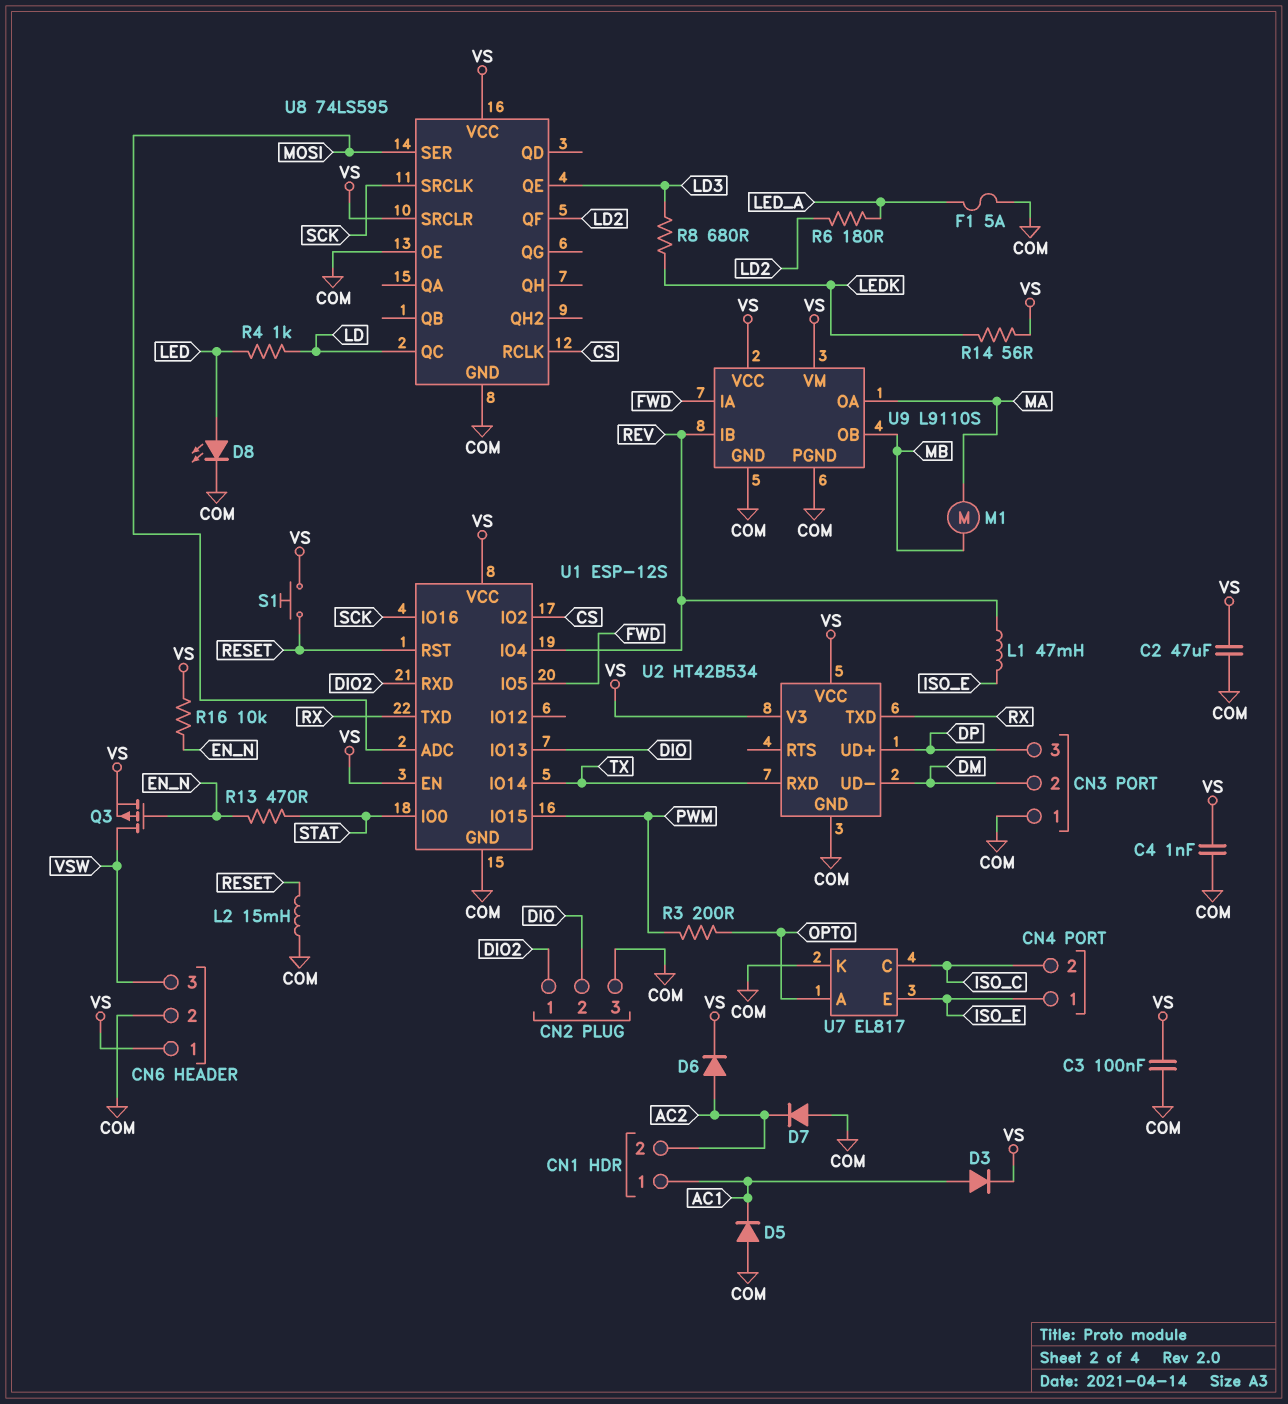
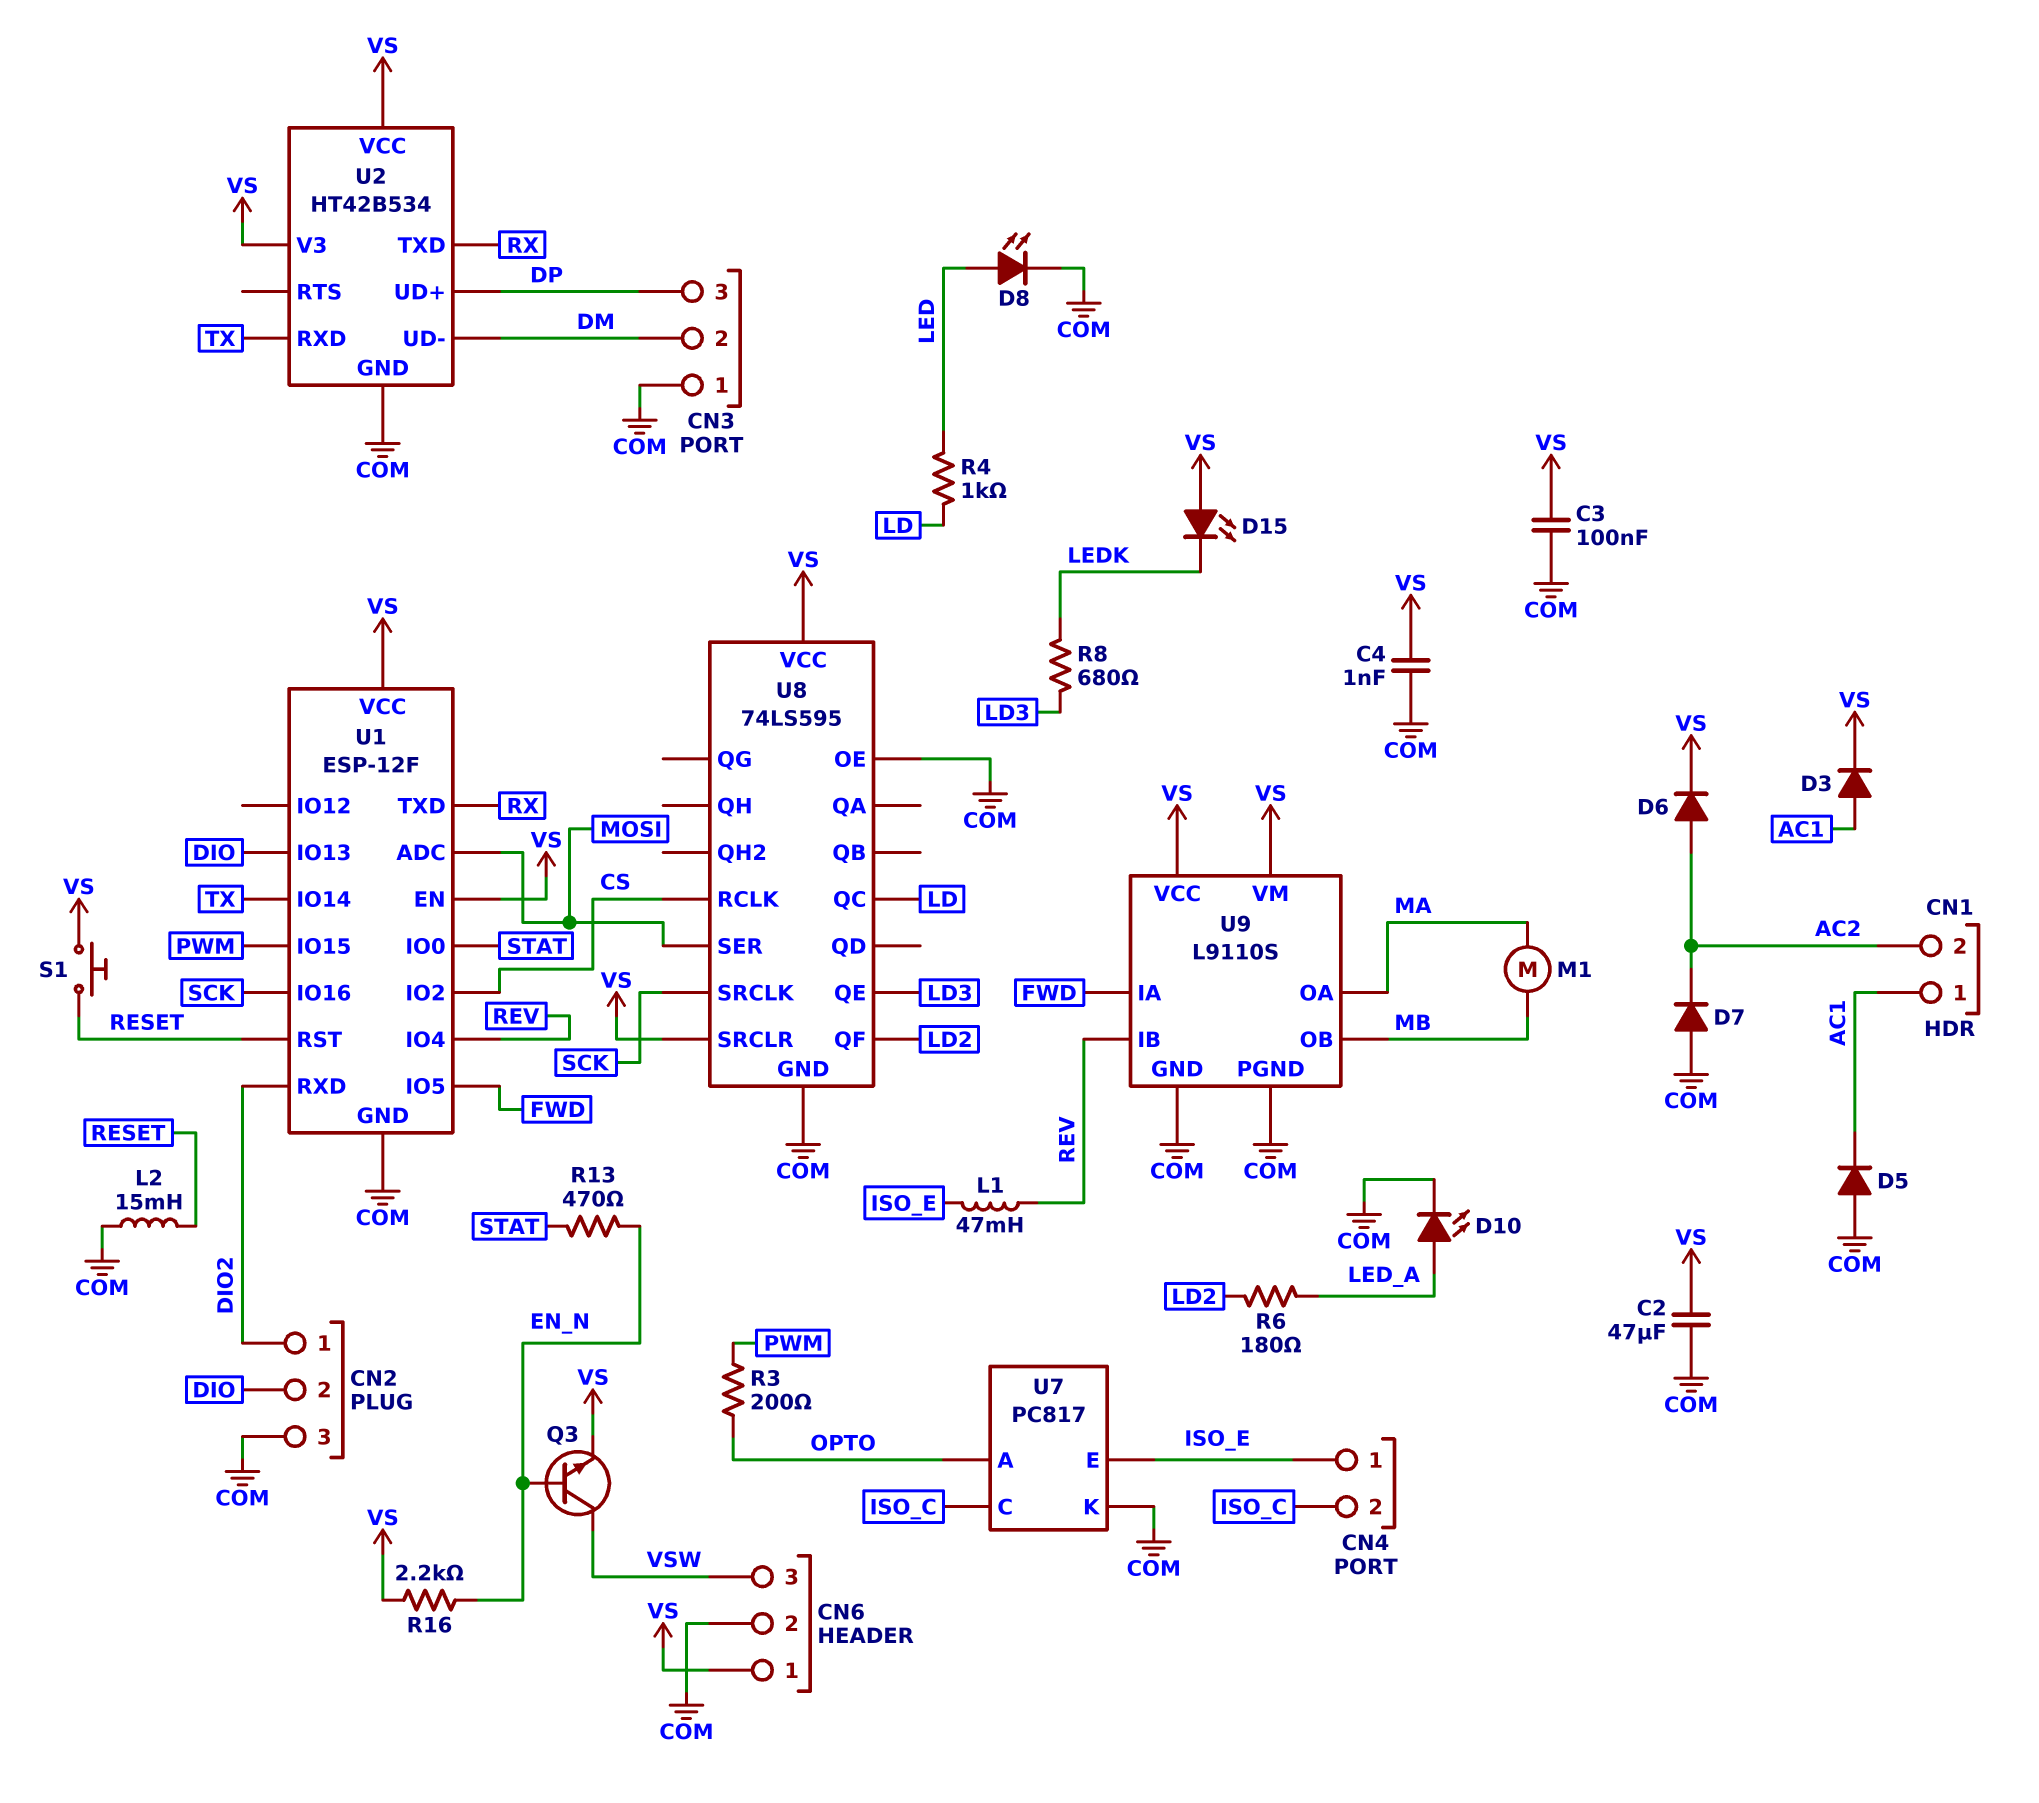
D10: none -> LED (A LED_A, K COM)
D15: none -> LED (A VS, K LEDK)
F1: 5A (COM, LED_A) -> none
Q3: PMOS (G EN_N, D VSW, S VS) -> NPN (B EN_N, C VSW, E VS)
R14: 56 (LEDK, VS) -> none
R16: 10k (EN_N, VS) -> 2.2k (EN_N, VS)
U1: ESP-12S -> ESP-12F
U7: EL817 -> PC817

